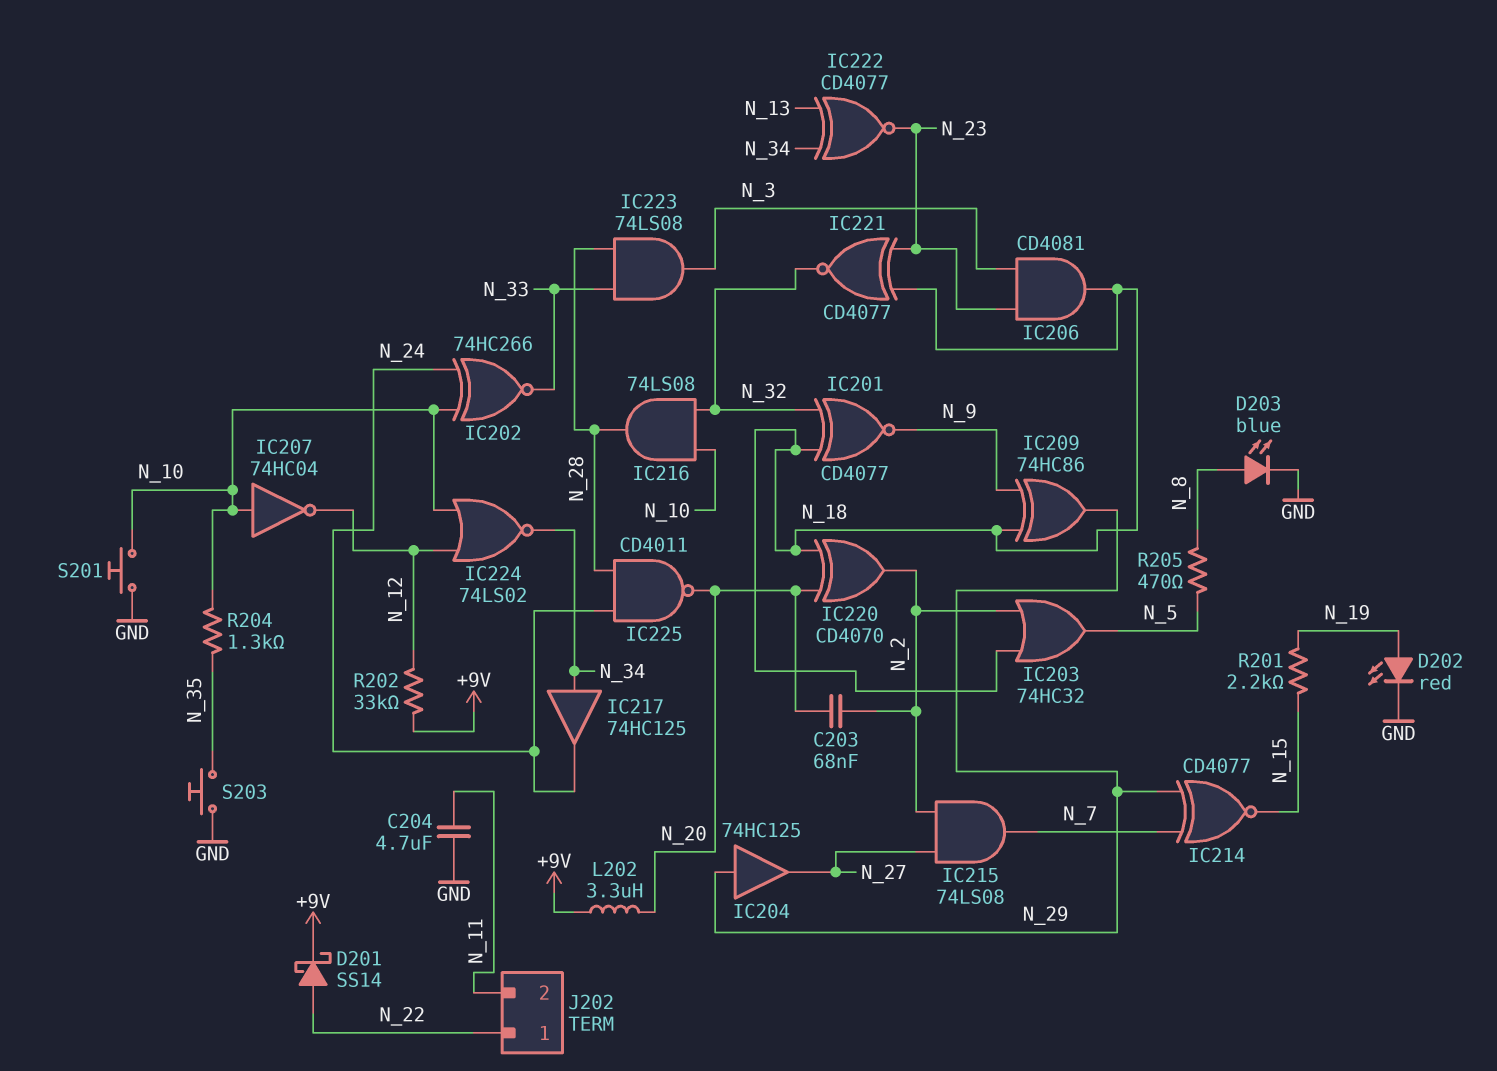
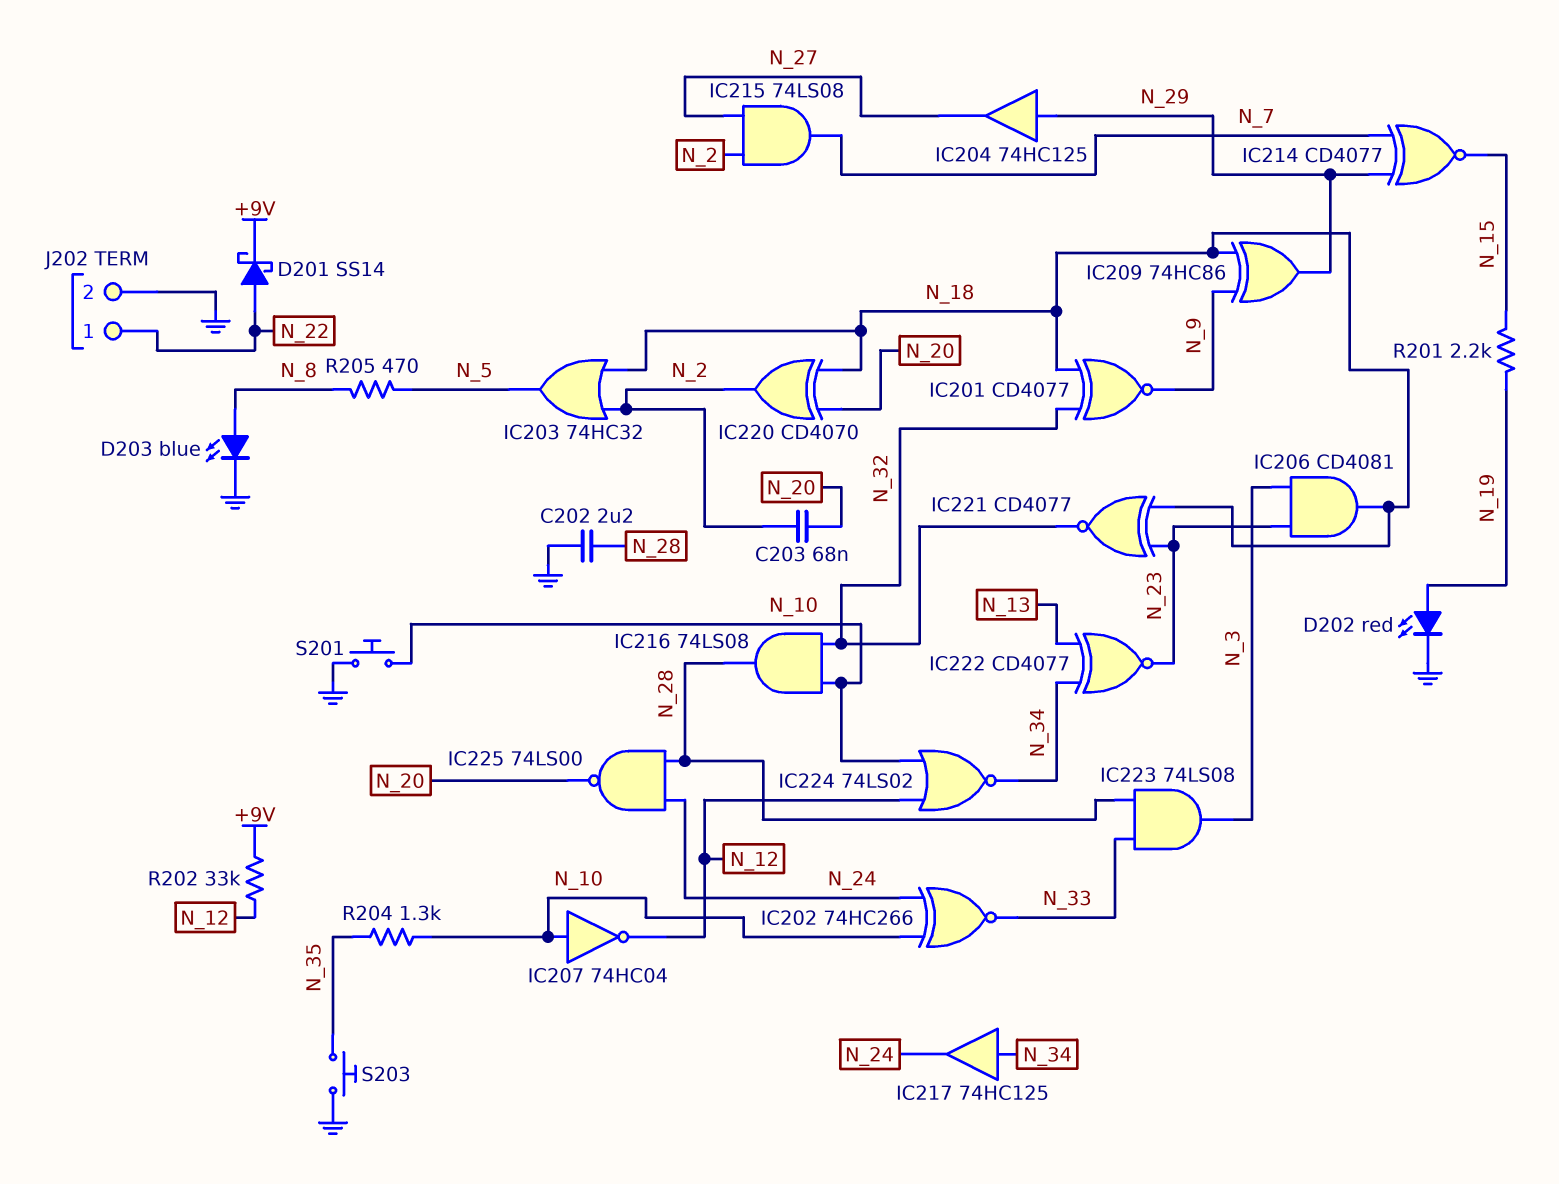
C202: none -> 2.2uF (GND, N_28)
C204: 4.7uF (GND, N_11) -> none
IC225: NAND CD4011 (in N_24, in N_28, out N_20) -> NAND 74LS00 (in N_24, in N_28, out N_20)
J202 pin 2: N_11 -> GND
L202: 3.3uH (+9V, N_20) -> none

